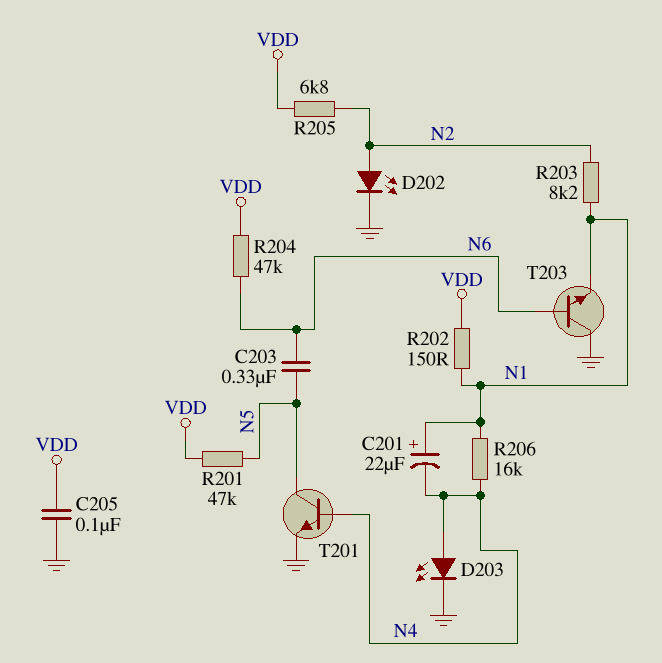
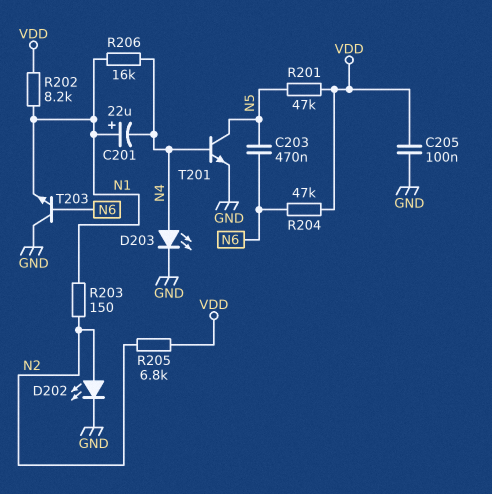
C203: 330nF (N5, N6) -> 470nF (N5, N6)
R202: 150 (N1, VDD) -> 8.2k (N1, VDD)
R203: 8.2k (N1, N2) -> 150 (N1, N2)

